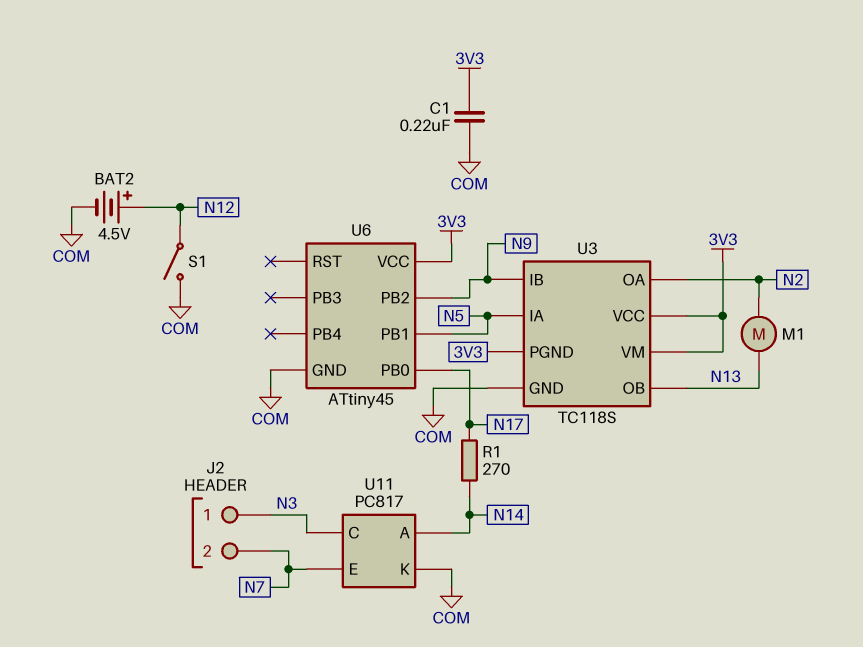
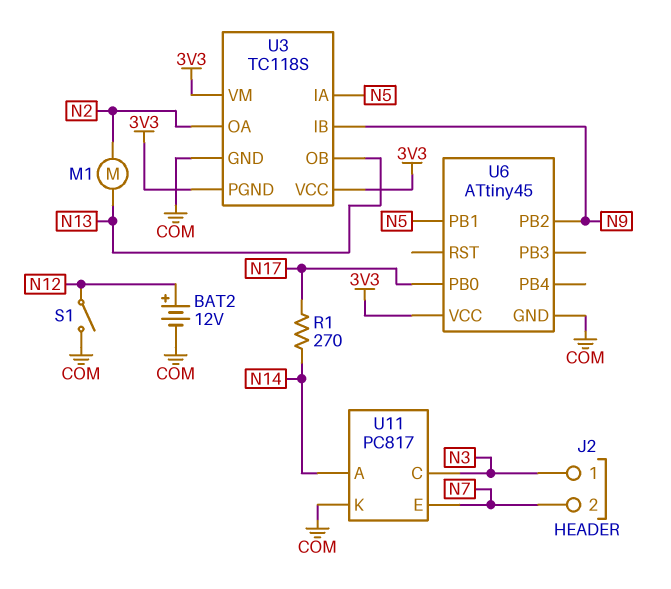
BAT2: 4.5V (plus N12, minus COM) -> 12V (plus N12, minus COM)
C1: 220nF (3V3, COM) -> none

